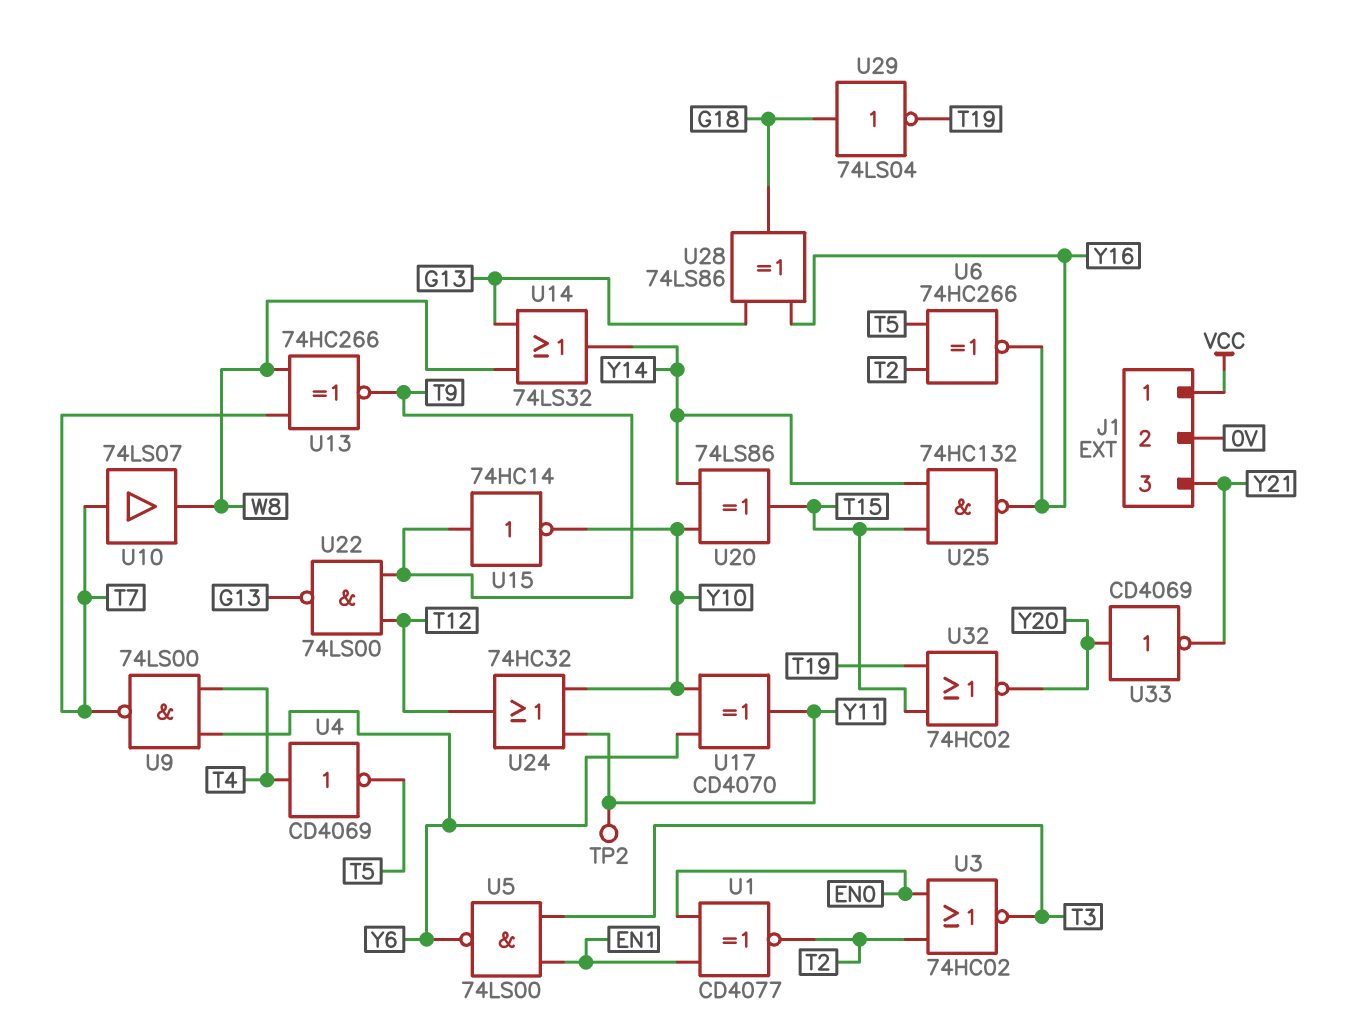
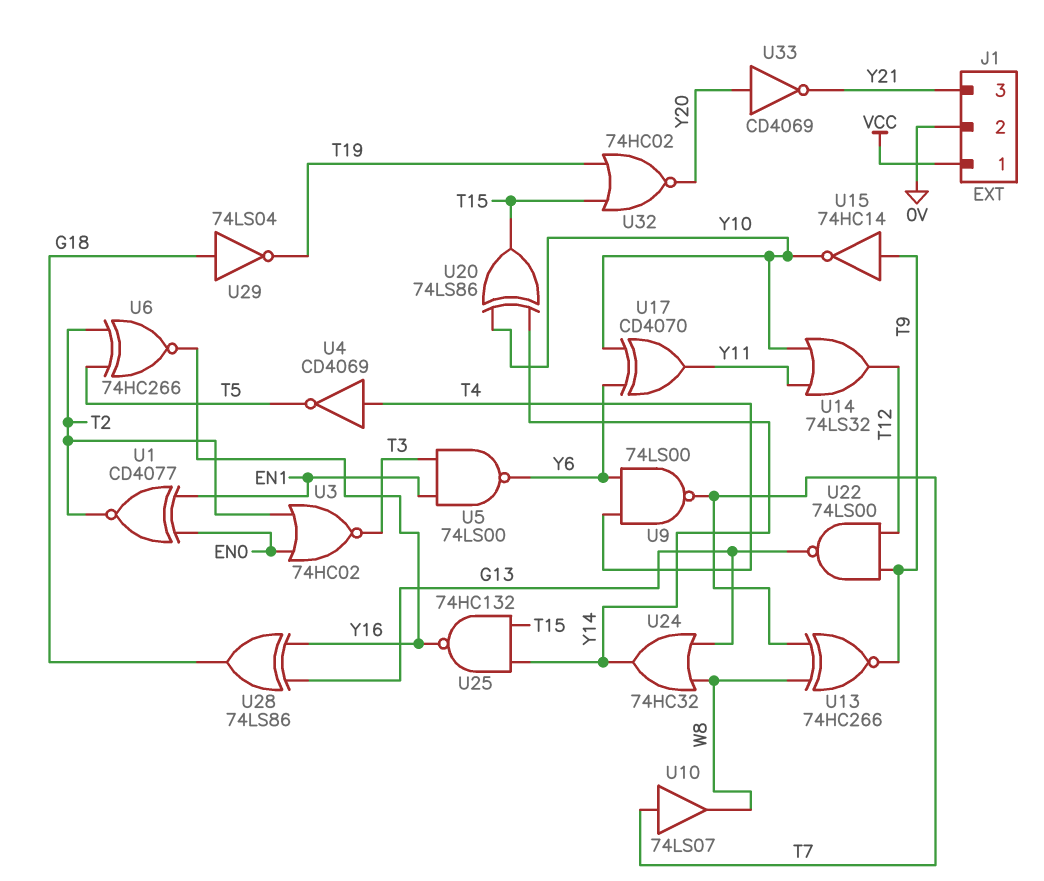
TP2: test point (Y11) -> none
U14: OR 74LS32 (in G13, in W8, out Y14) -> OR 74LS32 (in Y10, in Y11, out T12)
U24: OR 74HC32 (in Y10, in Y11, out T12) -> OR 74HC32 (in G13, in W8, out Y14)

